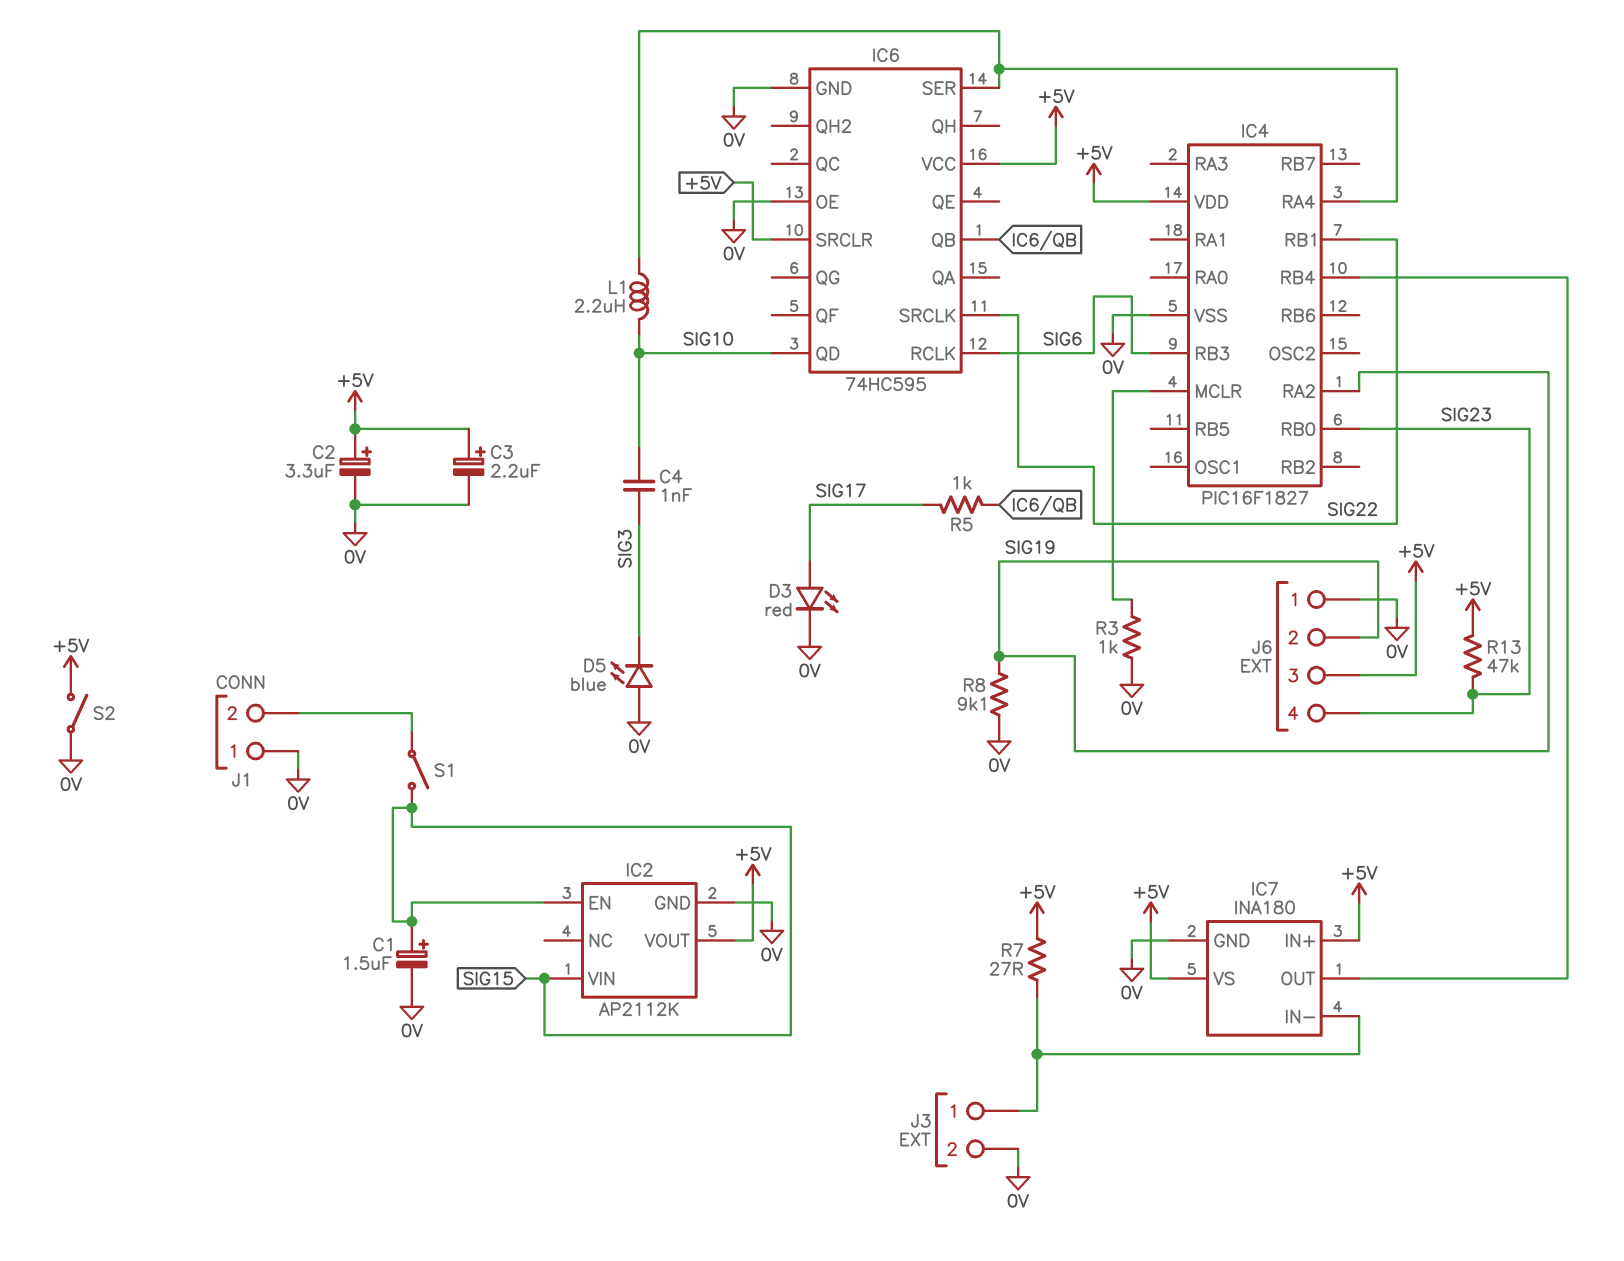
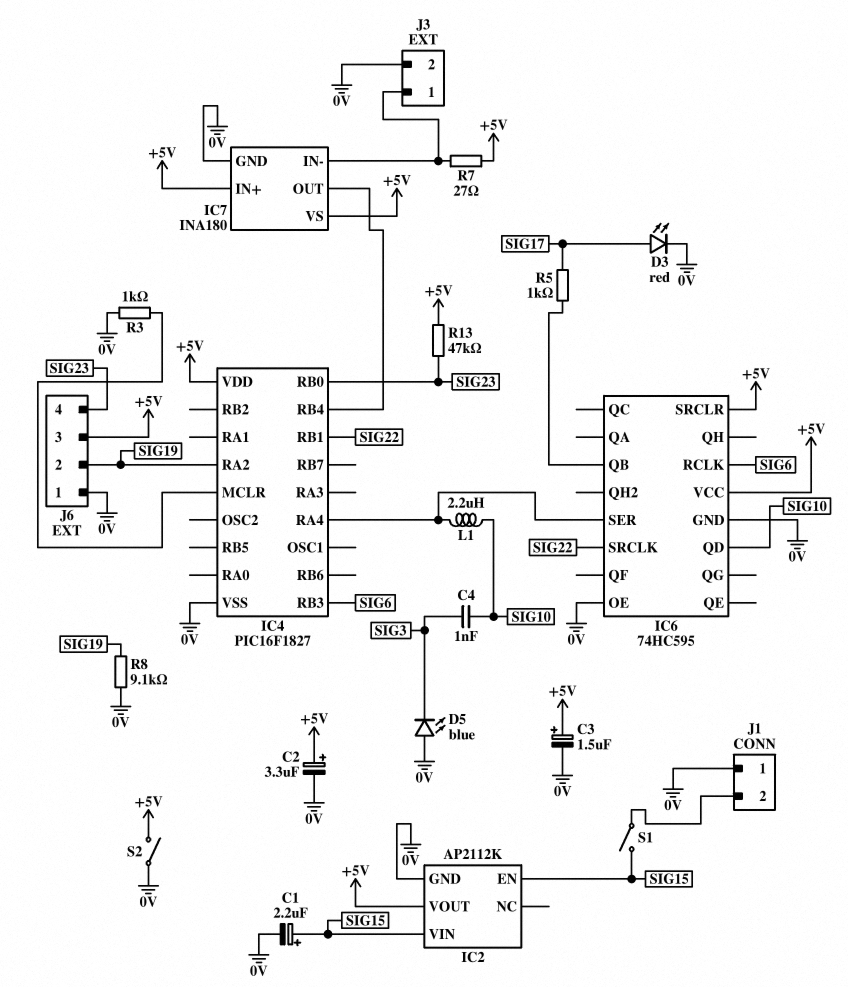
C1: 1.5uF (plus SIG15, minus 0V) -> 2.2uF (plus SIG15, minus 0V)
C3: 2.2uF (plus +5V, minus 0V) -> 1.5uF (plus +5V, minus 0V)

